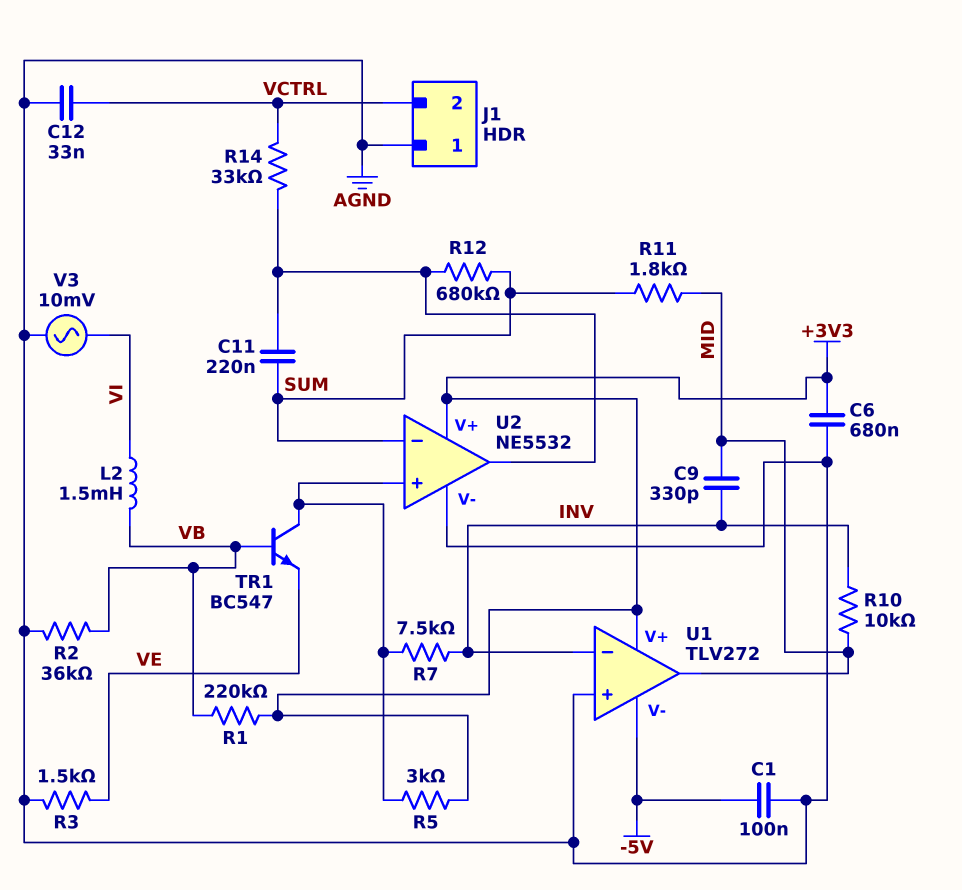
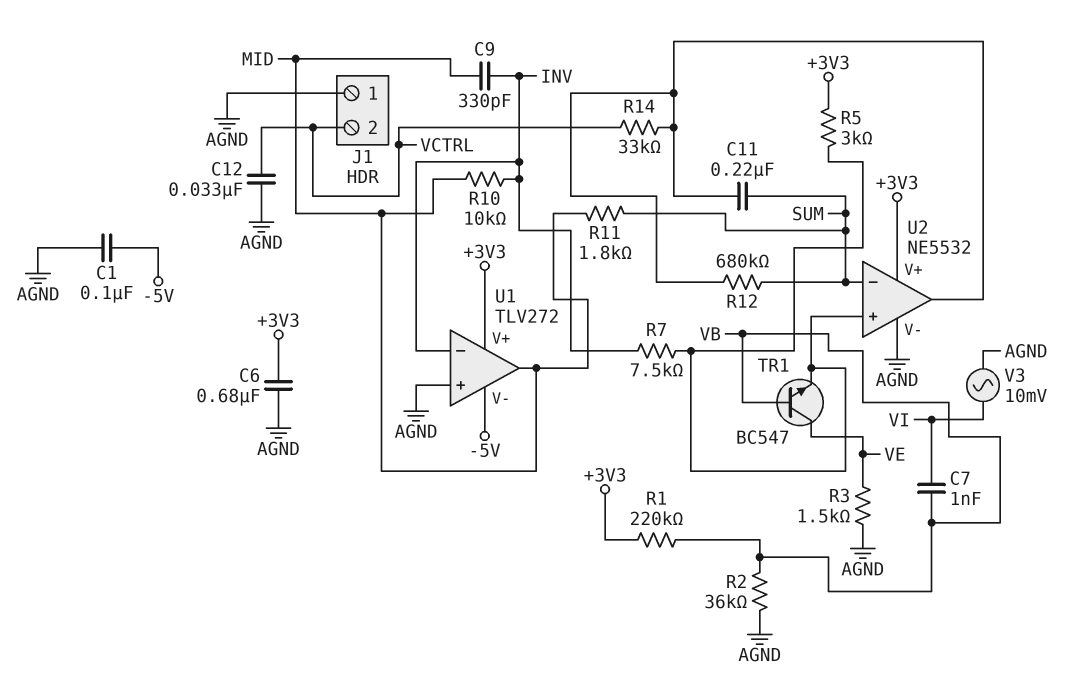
C7: none -> 1nF (VB, VI)
L2: 1.5mH (VB, VI) -> none
TR1: NPN BC547 (B VB, C U2/in+, E VE) -> NPN BC547 (B VB, C VE, E U2/in+)

